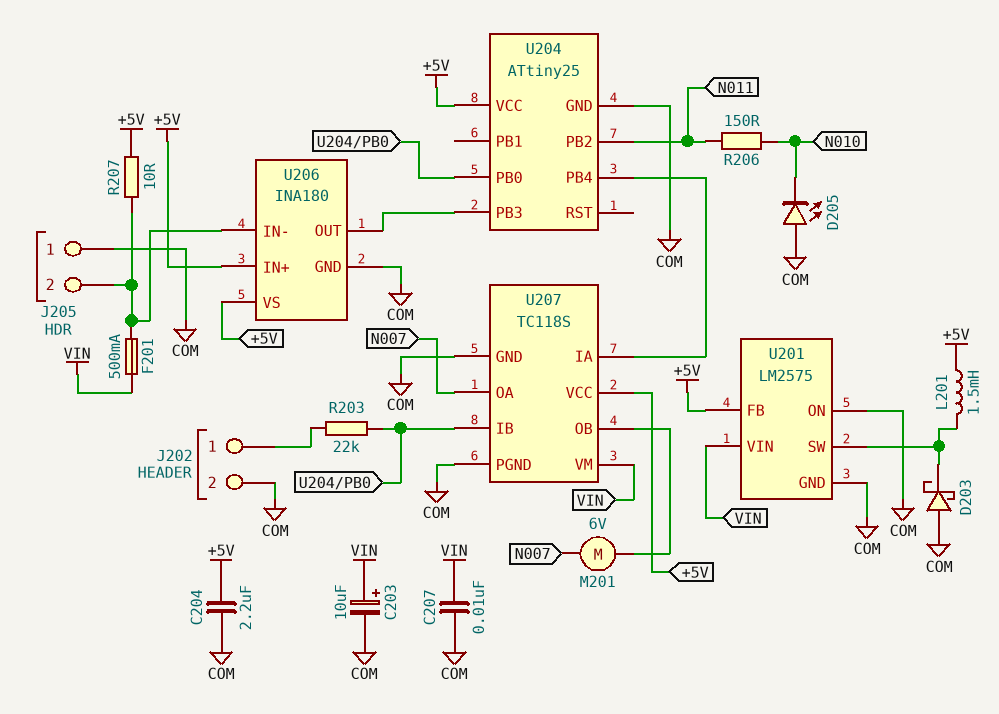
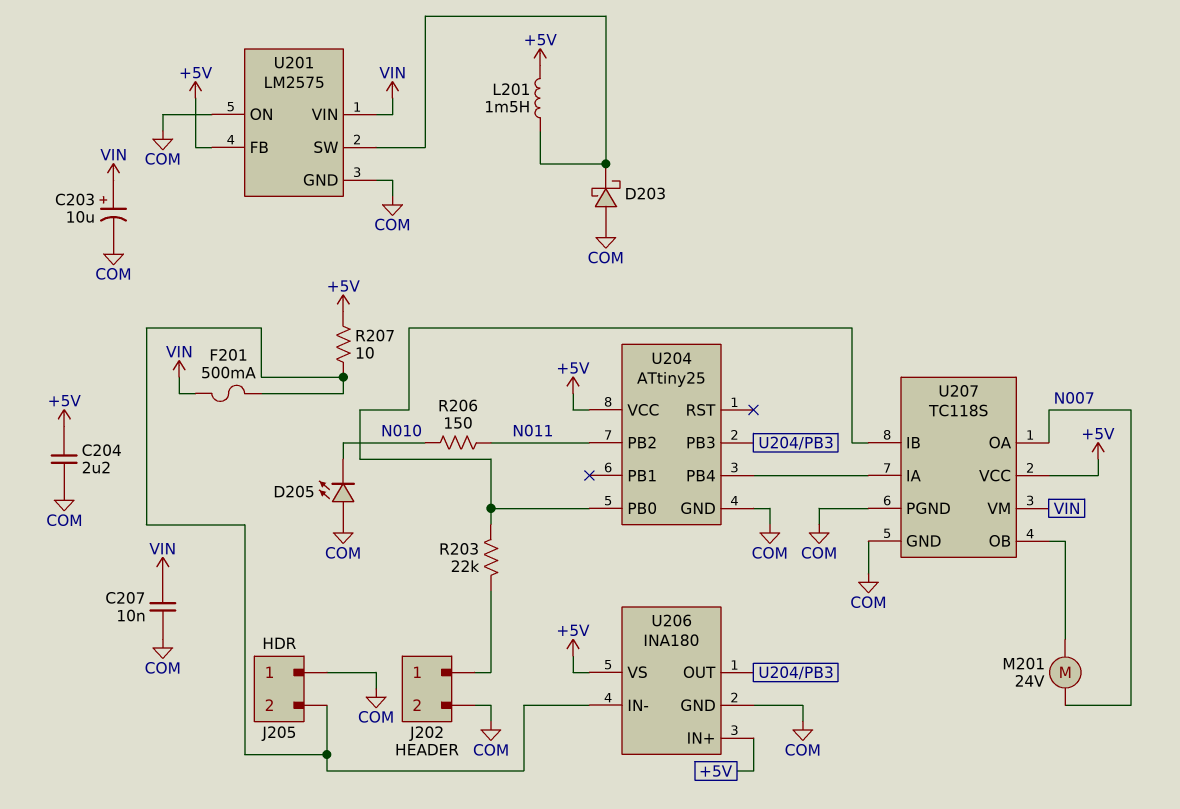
M201: motor 6V (N007, U207/OB) -> motor 24V (N007, U207/OB)

